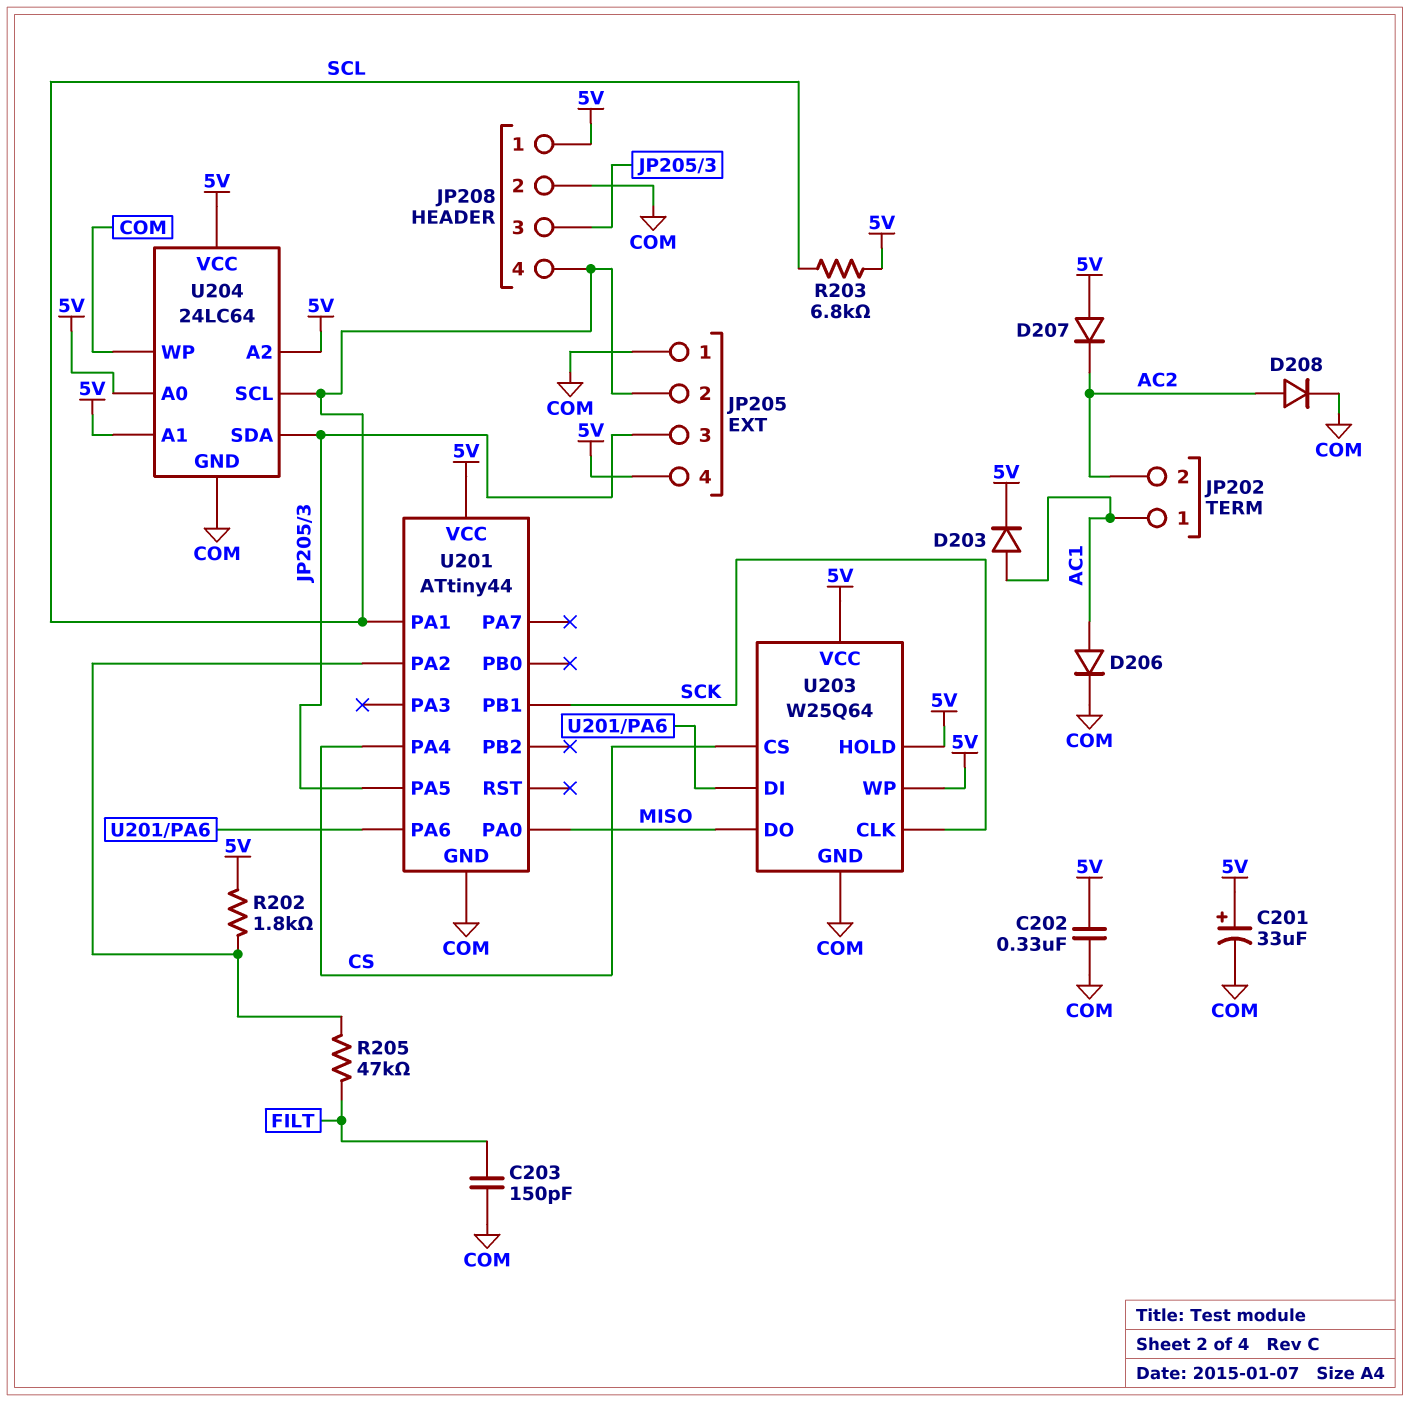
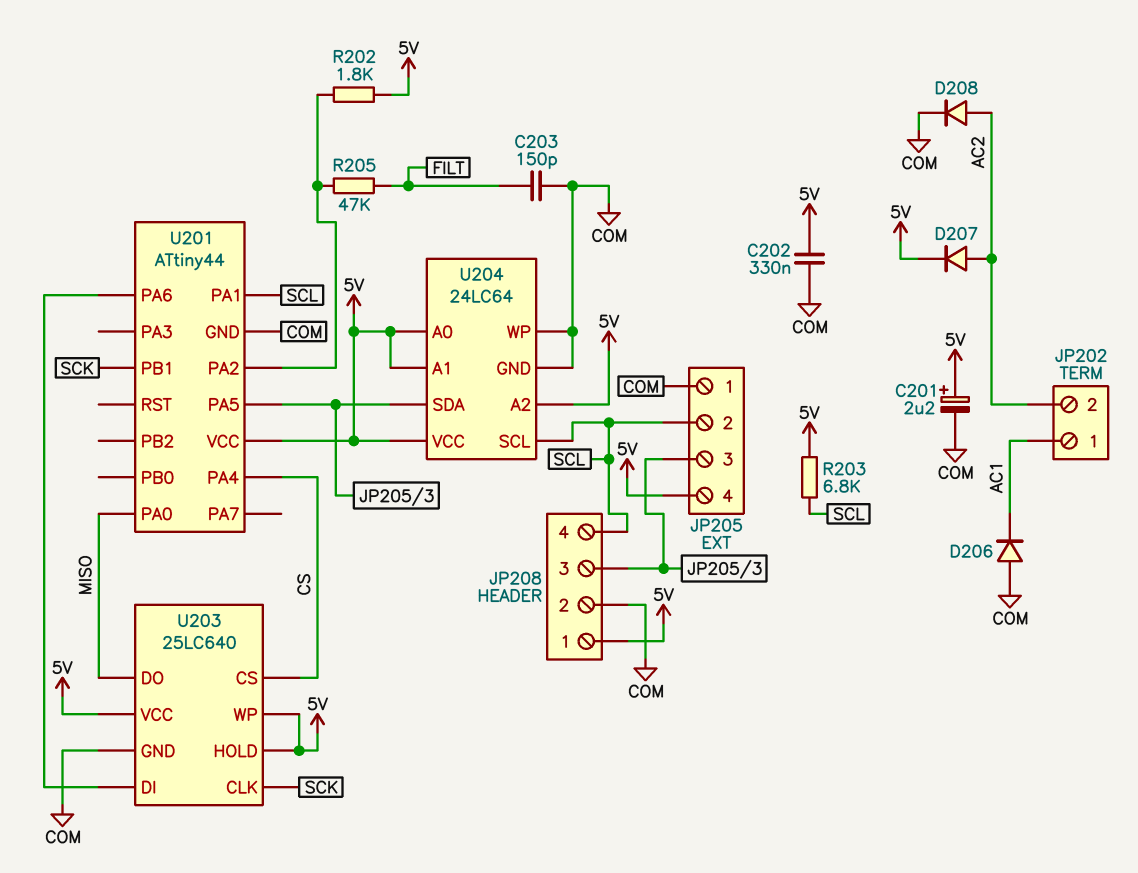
C201: 33uF (plus 5V, minus COM) -> 2.2uF (plus 5V, minus COM)
D203: diode (A AC1, K 5V) -> none
D206: diode (A AC1, K COM) -> diode (A COM, K AC1)
D207: diode (A 5V, K AC2) -> diode (A AC2, K 5V)
U203: W25Q64 -> 25LC640

